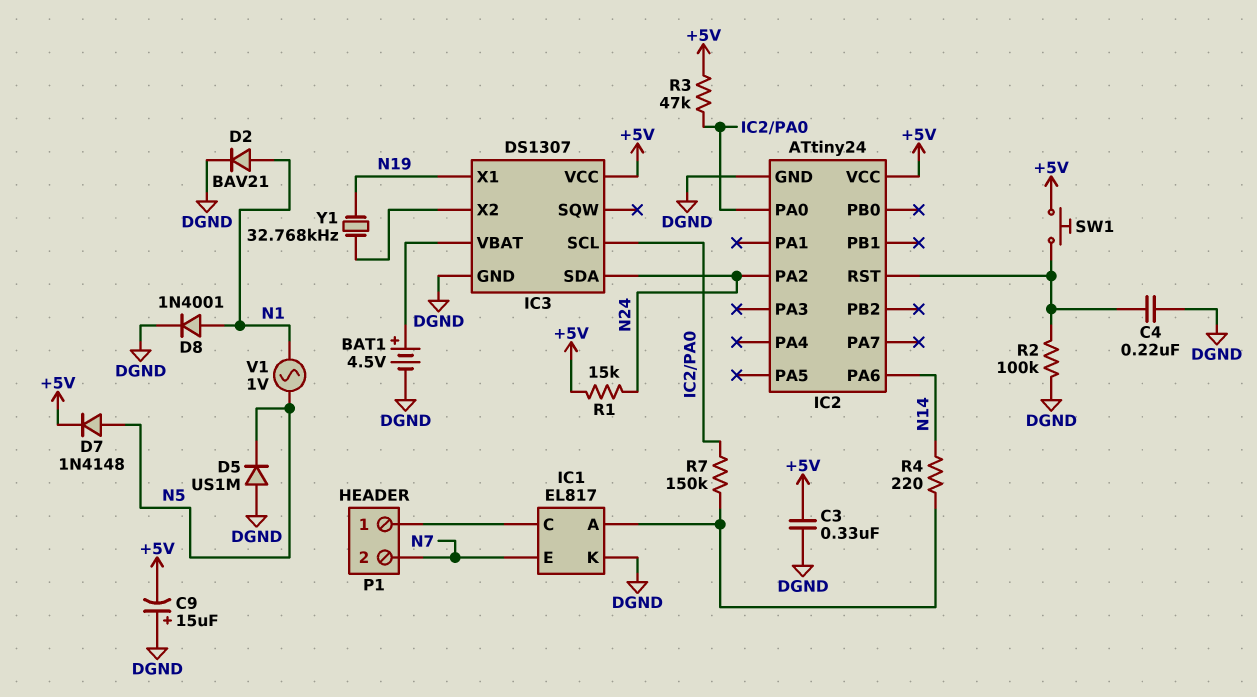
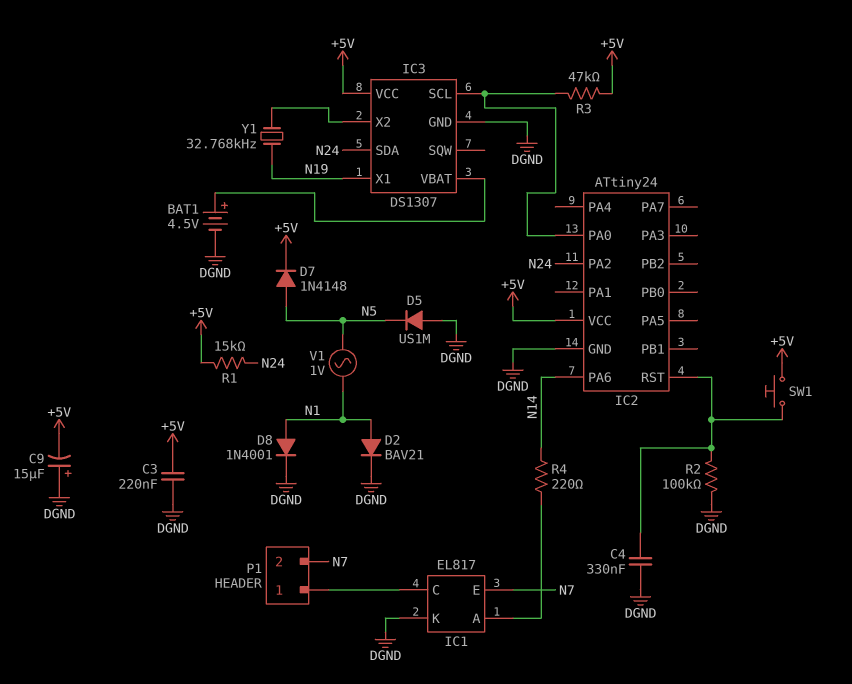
C3: 330nF (+5V, DGND) -> 220nF (+5V, DGND)
C4: 220nF (DGND, IC2/RST) -> 330nF (DGND, IC2/RST)
R7: 150k (IC1/A, IC2/PA0) -> none

